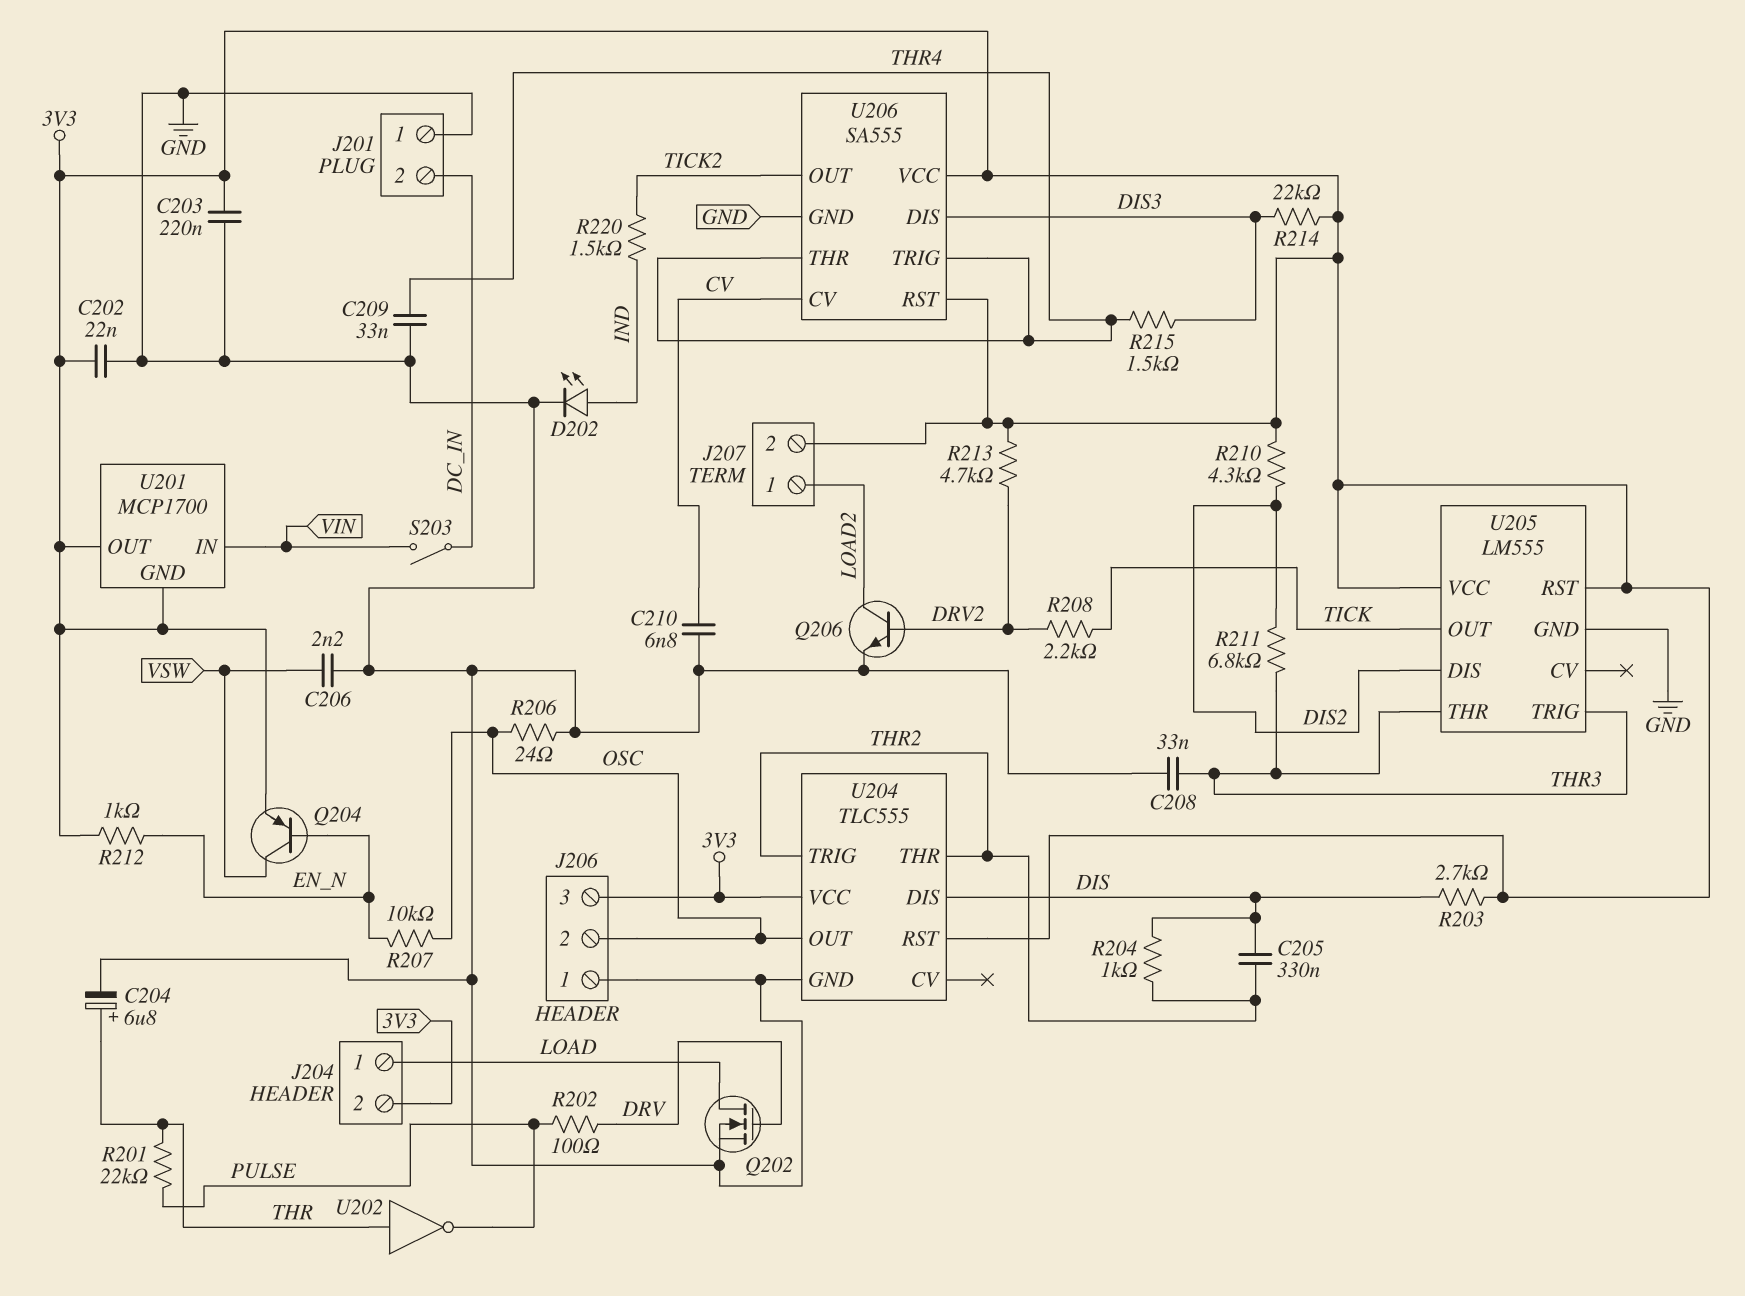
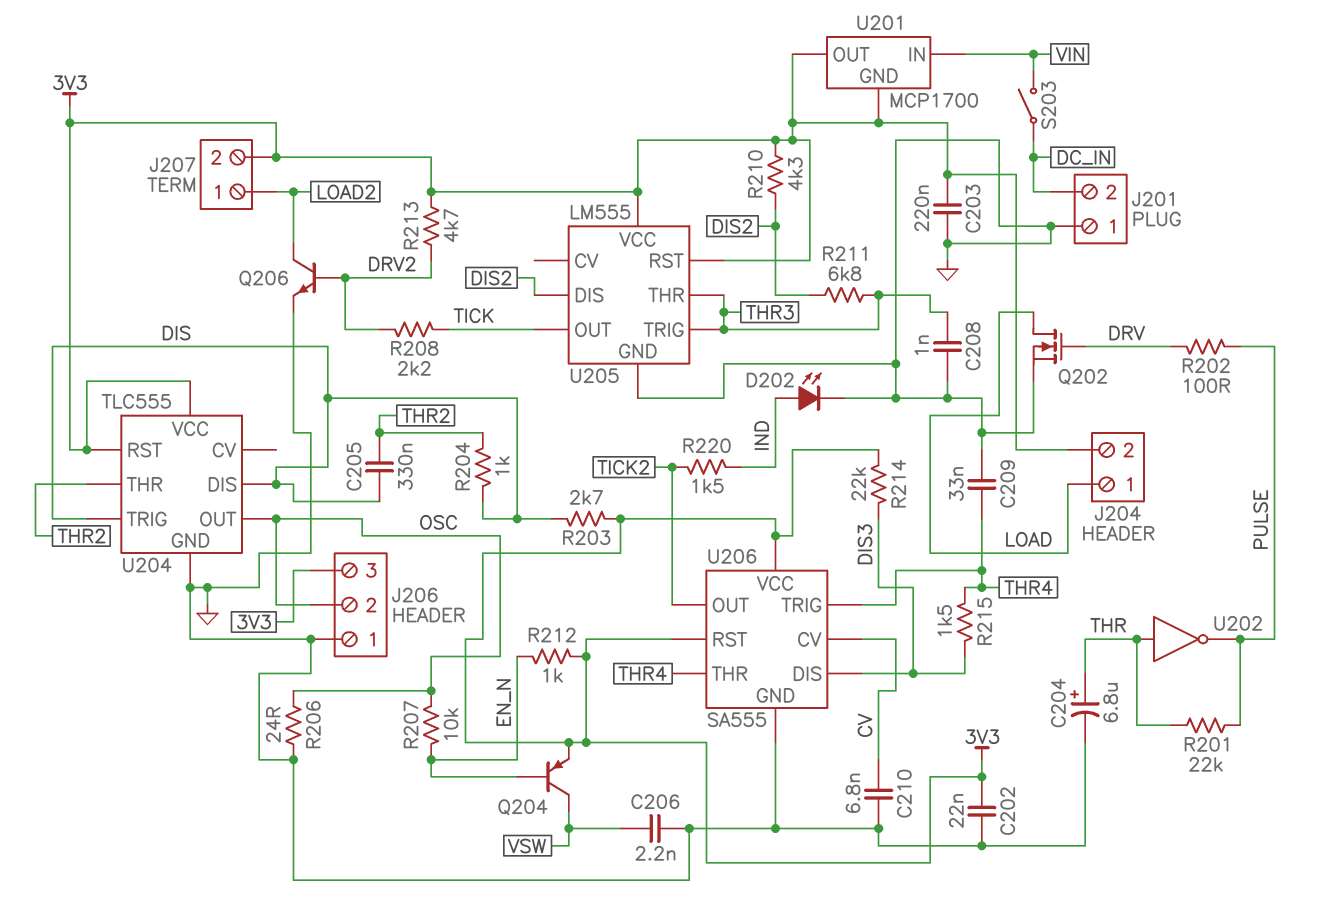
C208: 33nF (GND, THR3) -> 1nF (GND, THR3)
U204 pin TRIG: THR2 -> DIS

